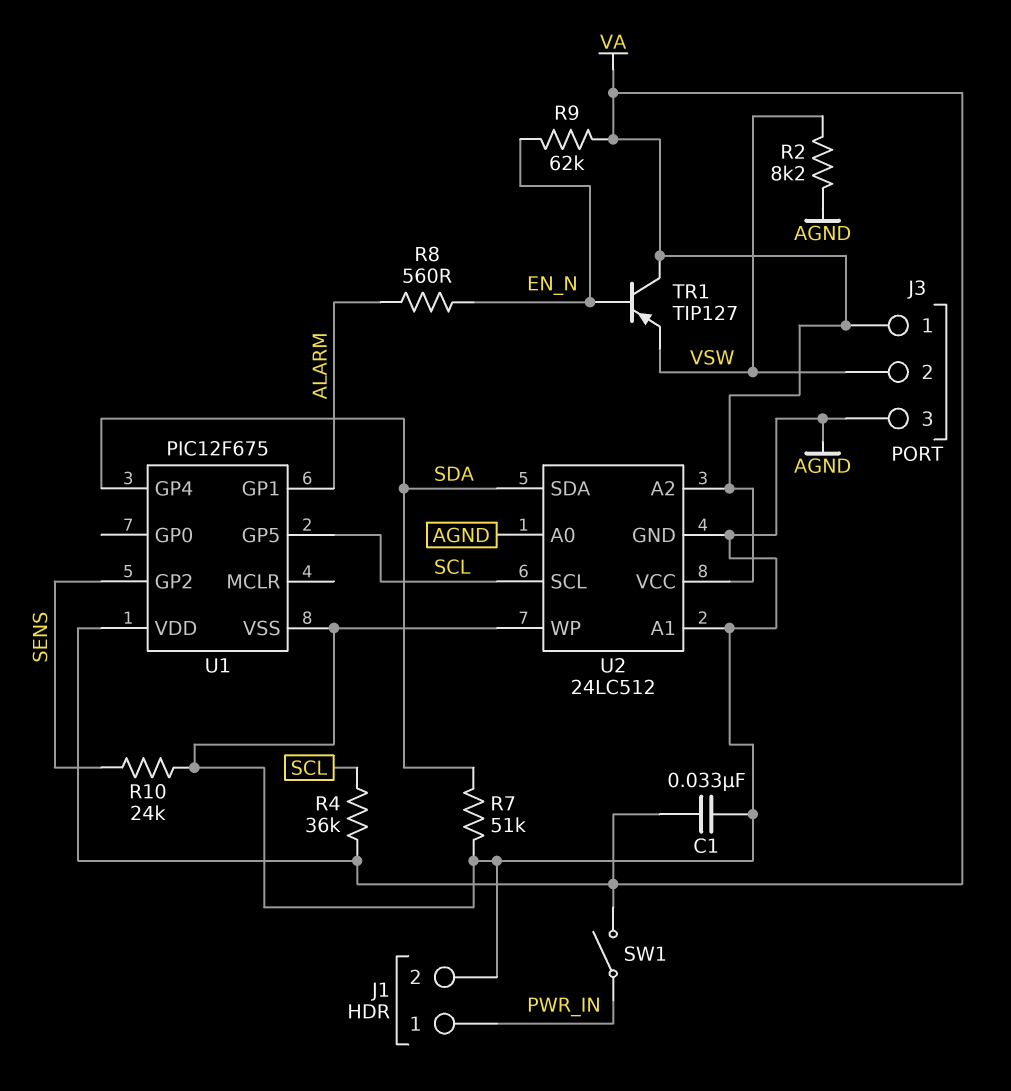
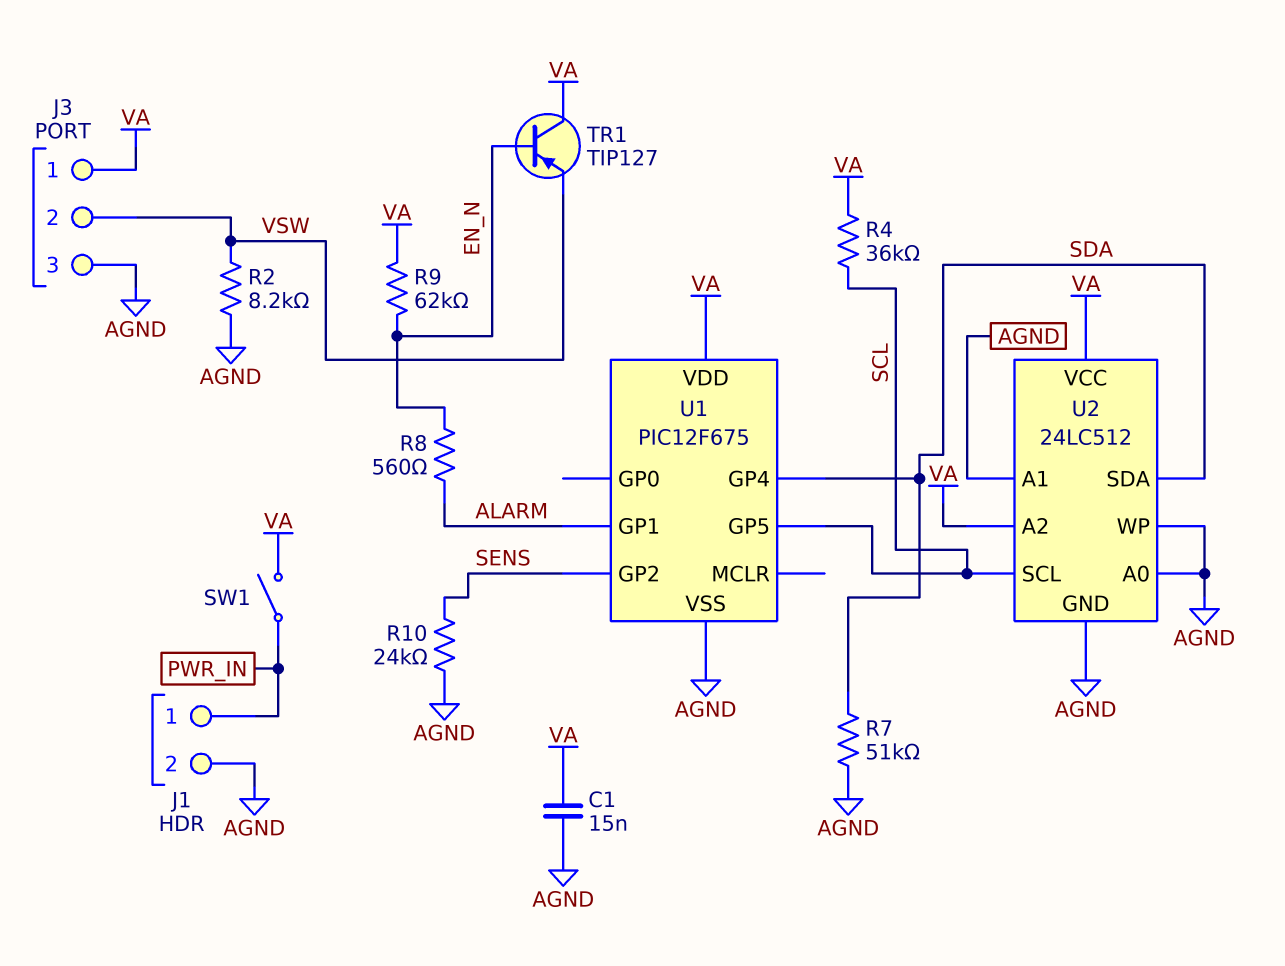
C1: 33nF (AGND, VA) -> 15nF (AGND, VA)

